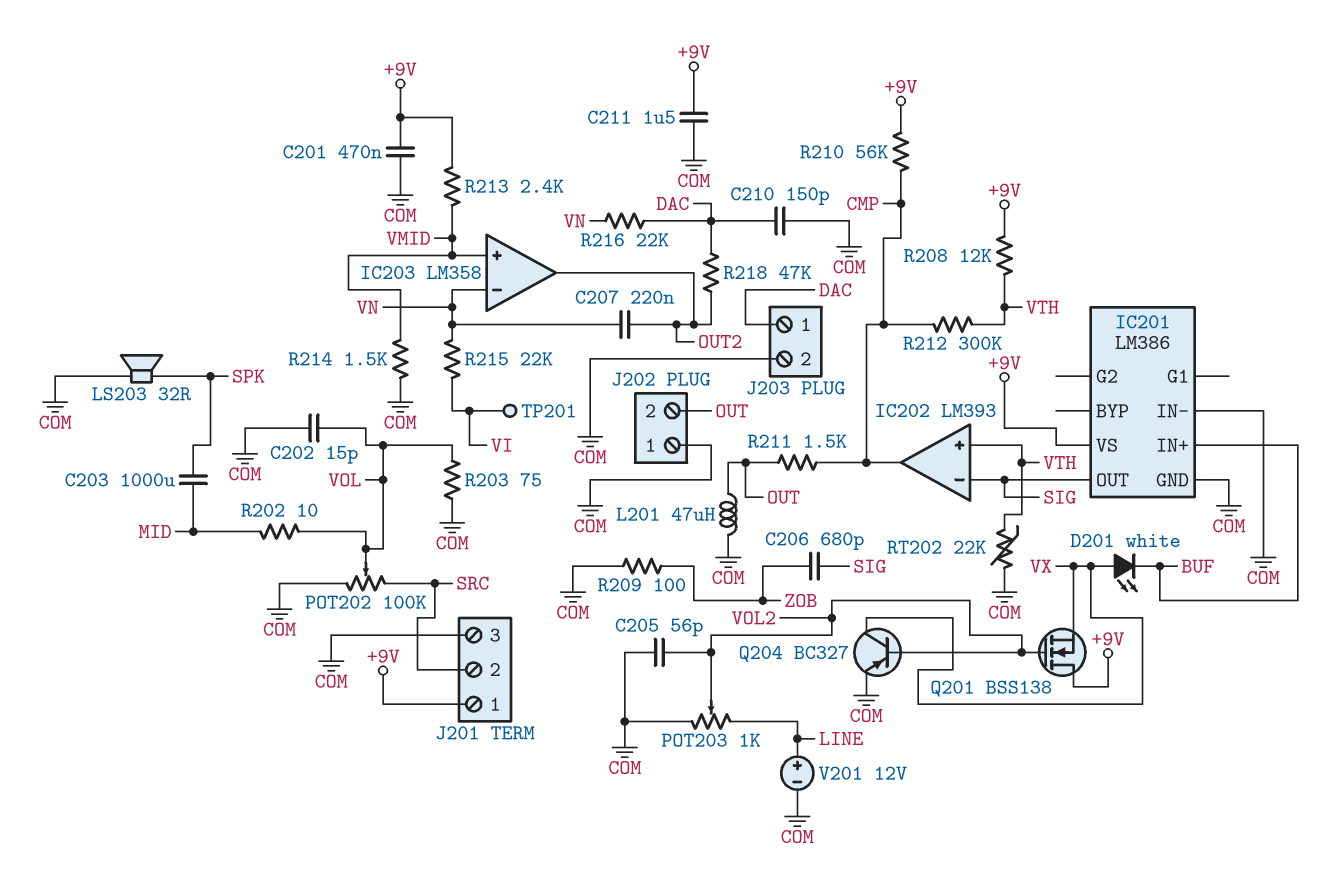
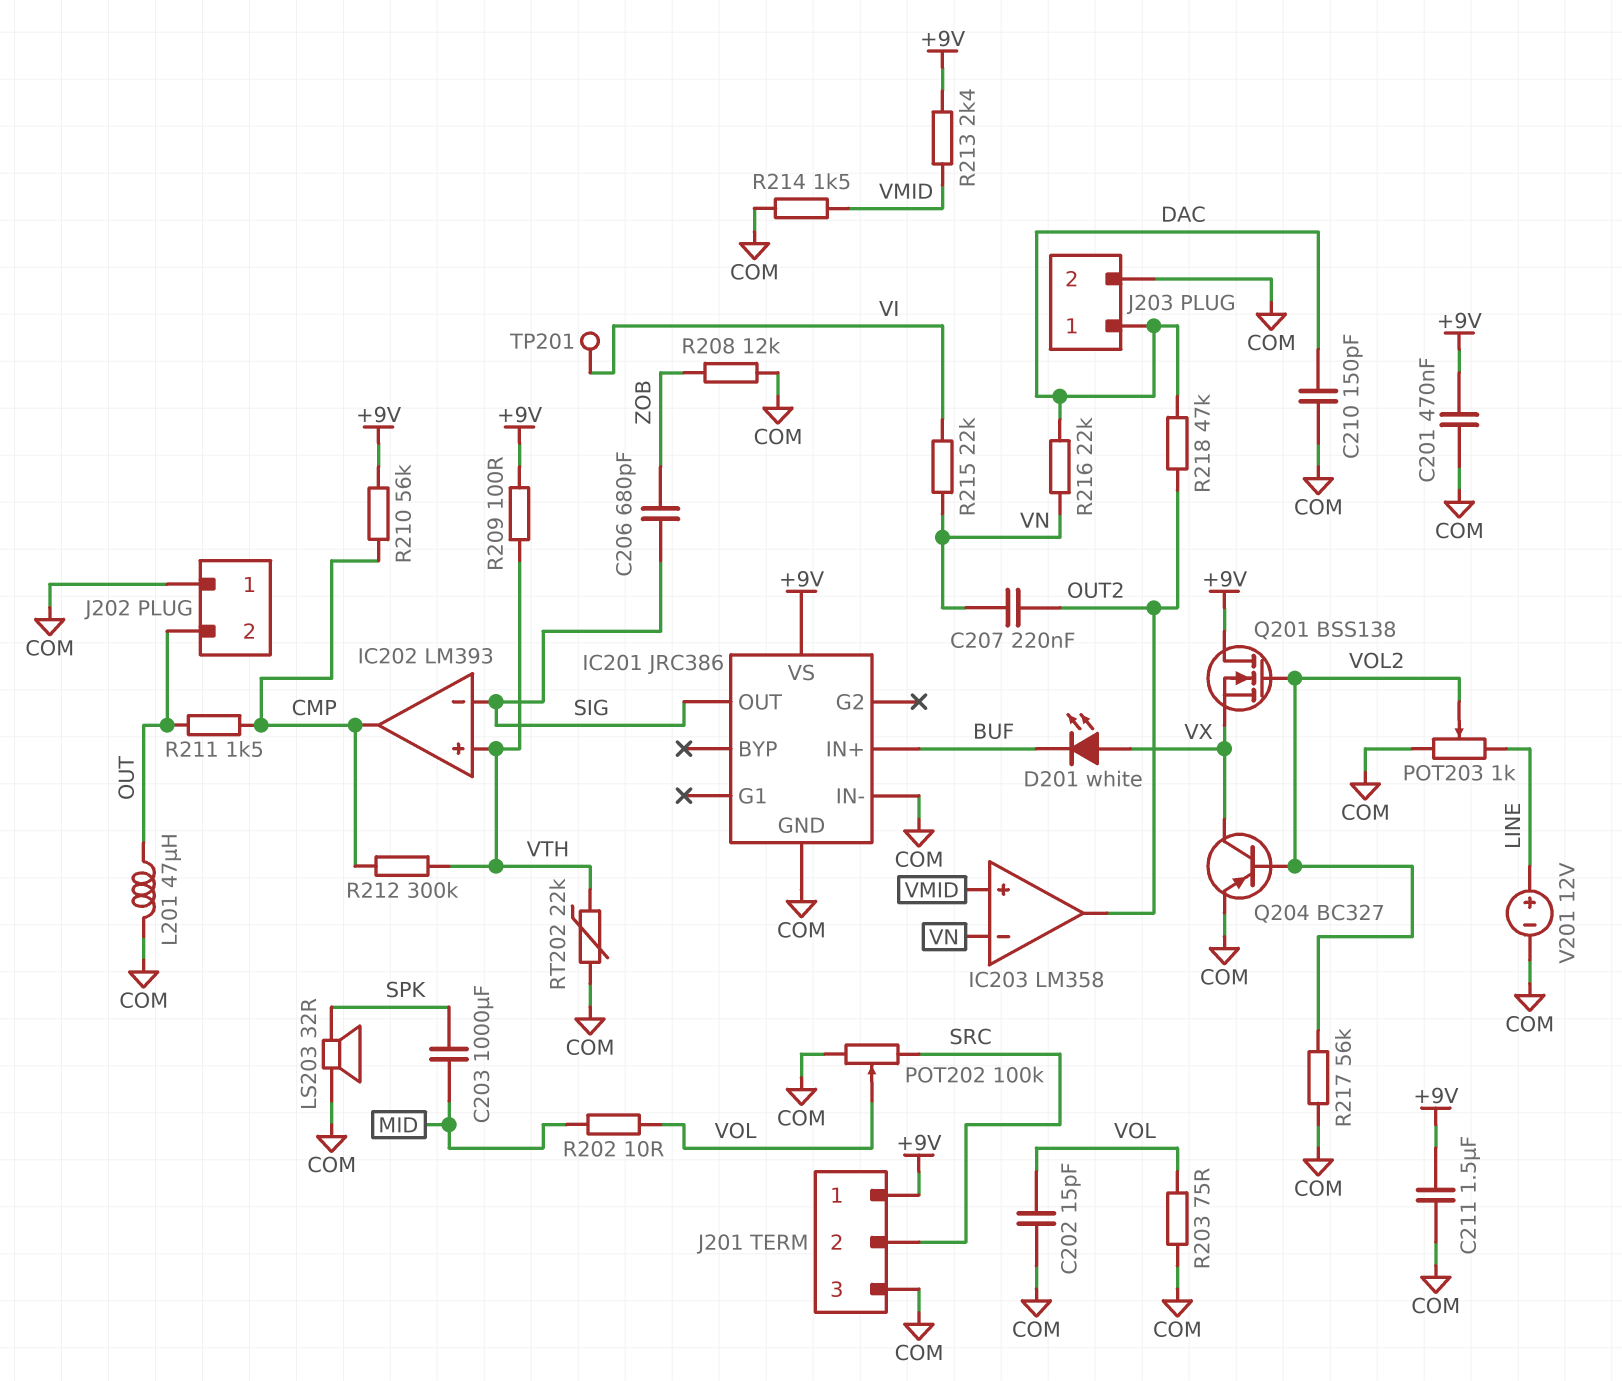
C205: 56pF (COM, VOL2) -> none
IC201: LM386 -> JRC386
R208: 12k (+9V, VTH) -> 12k (COM, ZOB)
R209: 100 (COM, ZOB) -> 100 (+9V, VTH)
R217: none -> 56k (COM, VOL2)

